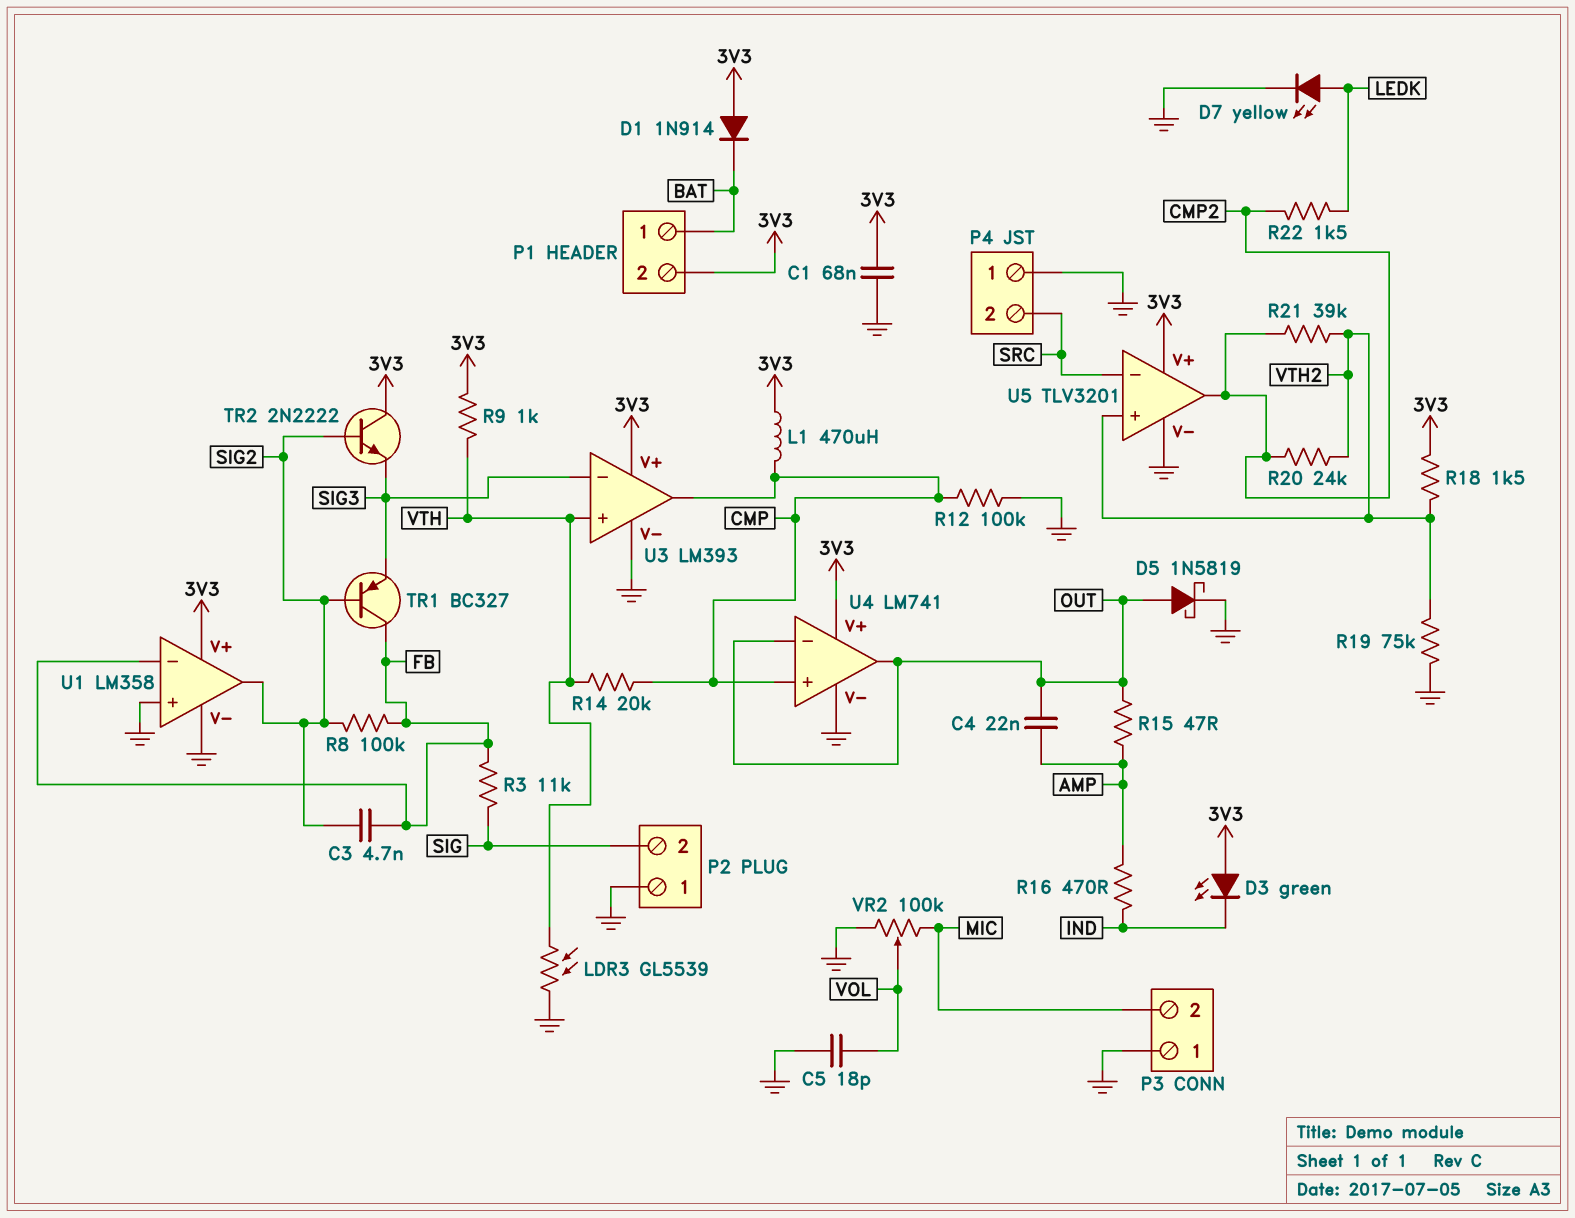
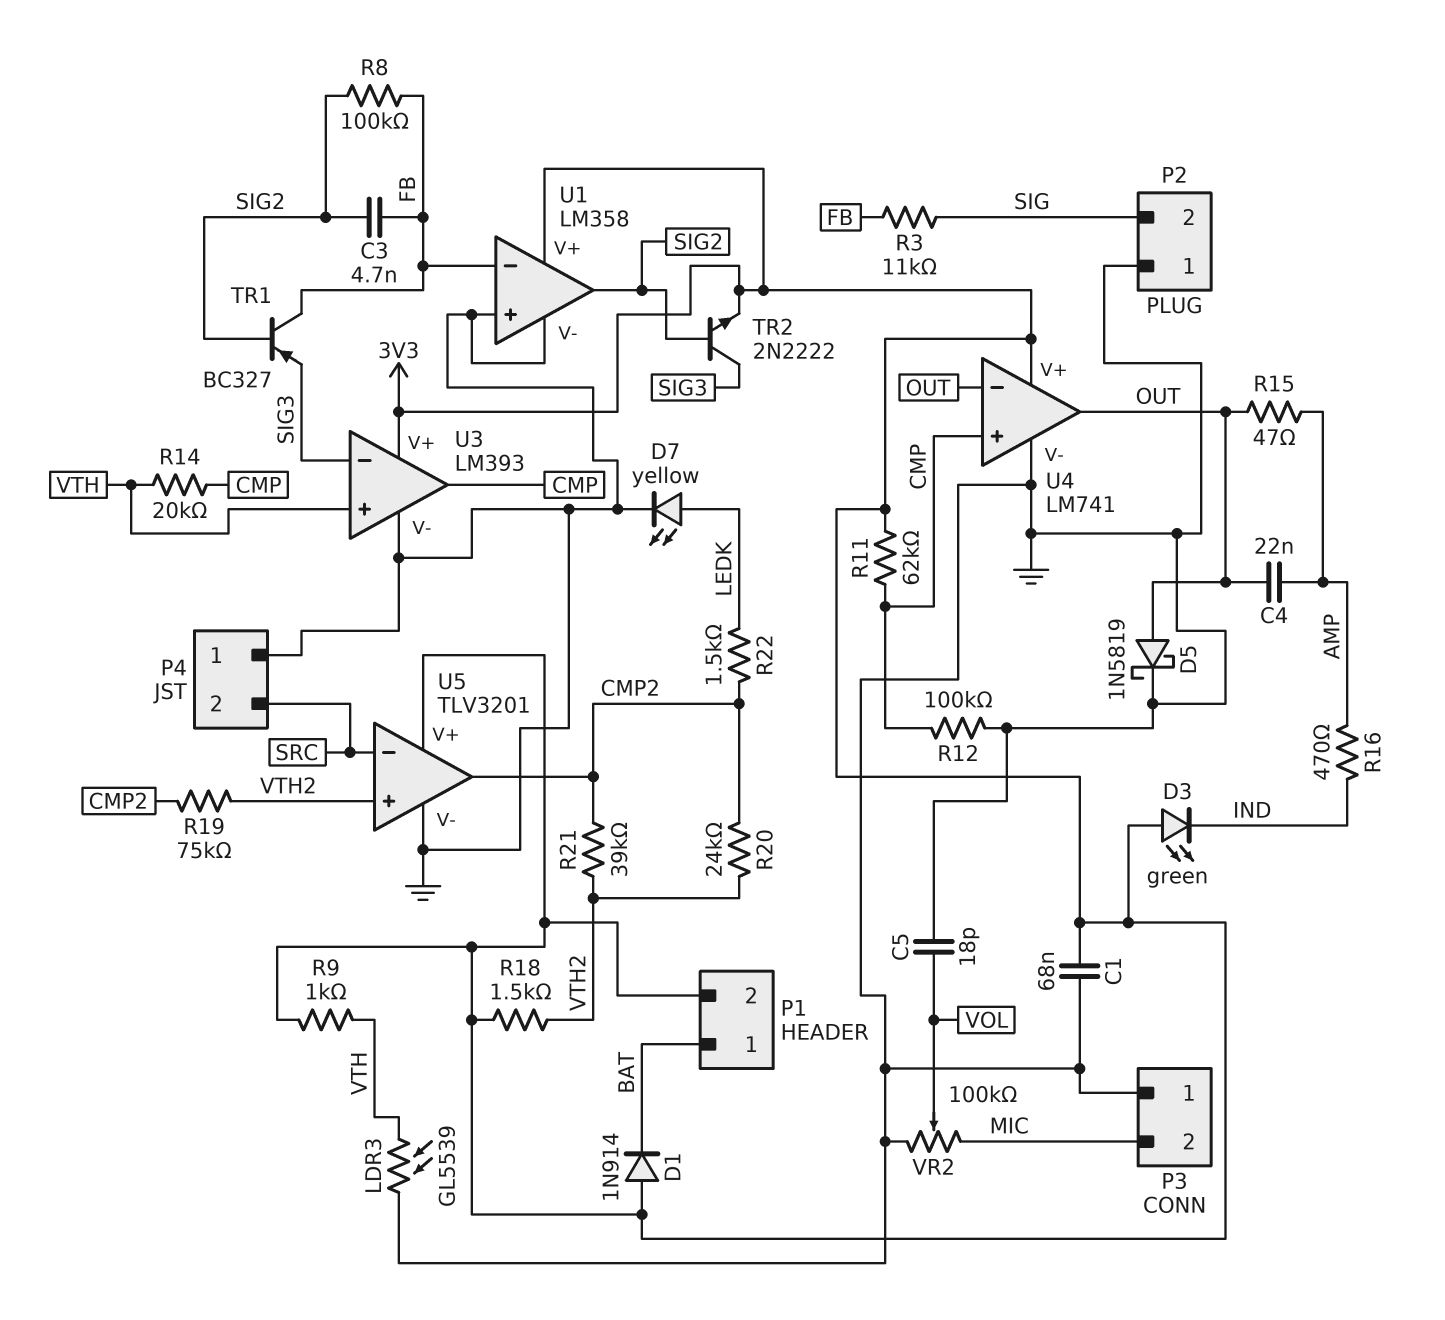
L1: 470uH (3V3, CMP) -> none
R11: none -> 62k (3V3, CMP)
R19: 75k (GND, VTH2) -> 75k (CMP2, VTH2)
TR2: NPN 2N2222 (B SIG2, C 3V3, E SIG3) -> NPN 2N2222 (B SIG2, C SIG3, E 3V3)

